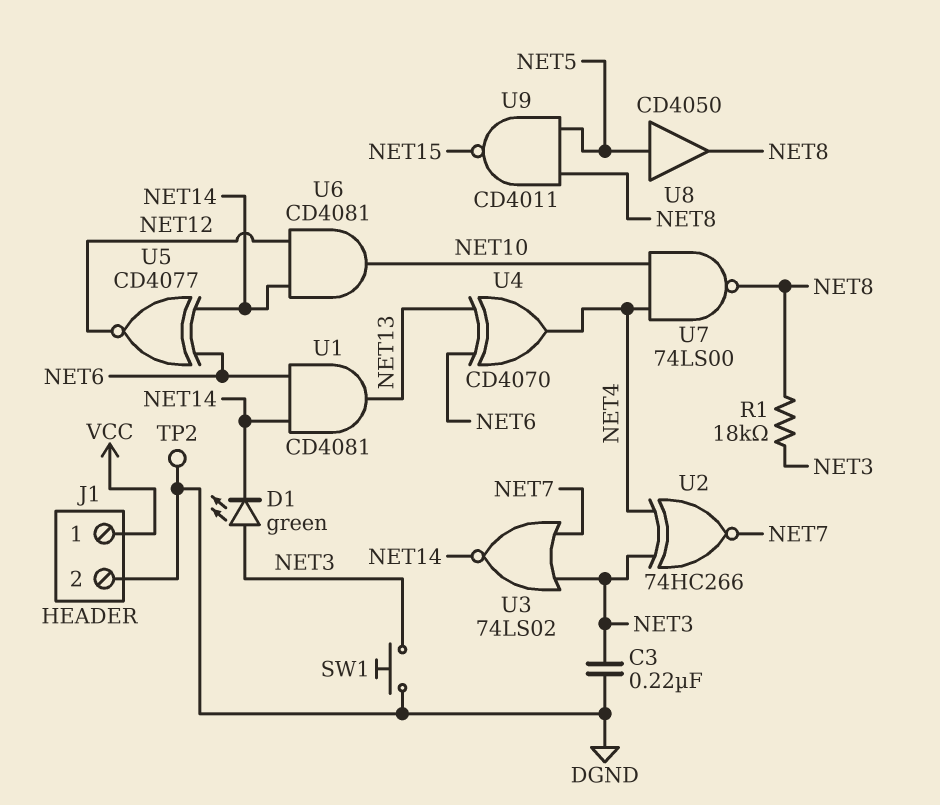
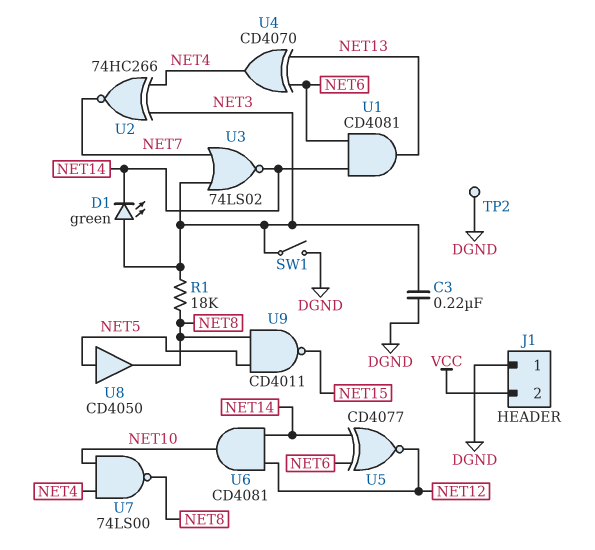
J1 pin 1: VCC -> DGND
J1 pin 2: DGND -> VCC
SW1: button (DGND, NET3) -> switch (DGND, NET3)

